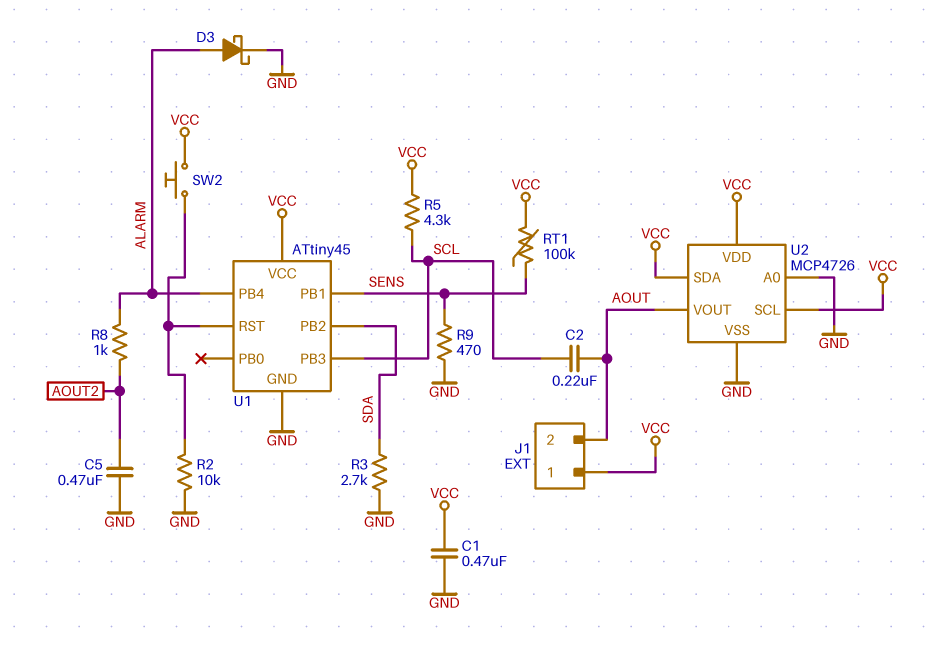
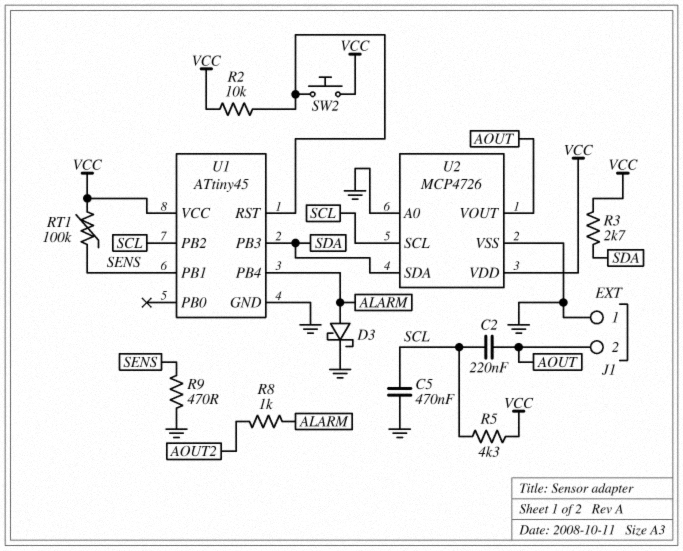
C1: 470nF (GND, VCC) -> none
C5: 470nF (AOUT2, GND) -> 470nF (GND, SCL)
J1 pin 1: VCC -> GND
R2: 10k (GND, U1/RST) -> 10k (U1/RST, VCC)
R3: 2.7k (GND, SDA) -> 2.7k (SDA, VCC)
U1 pin PB2: SDA -> SCL
U1 pin PB3: SCL -> SDA
U2 pin SCL: VCC -> SCL
U2 pin SDA: VCC -> SDA

